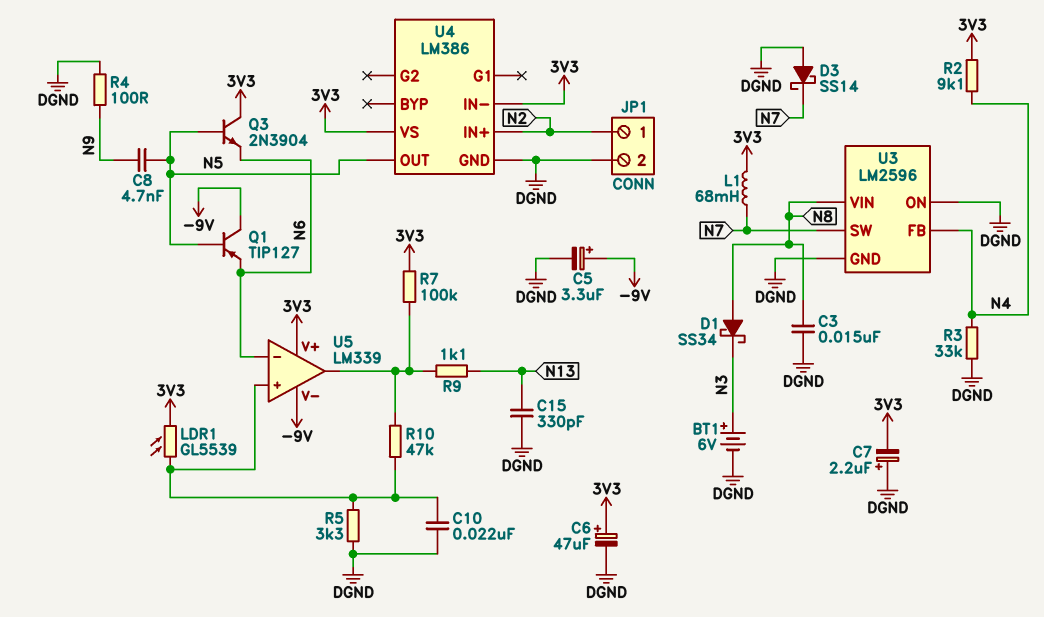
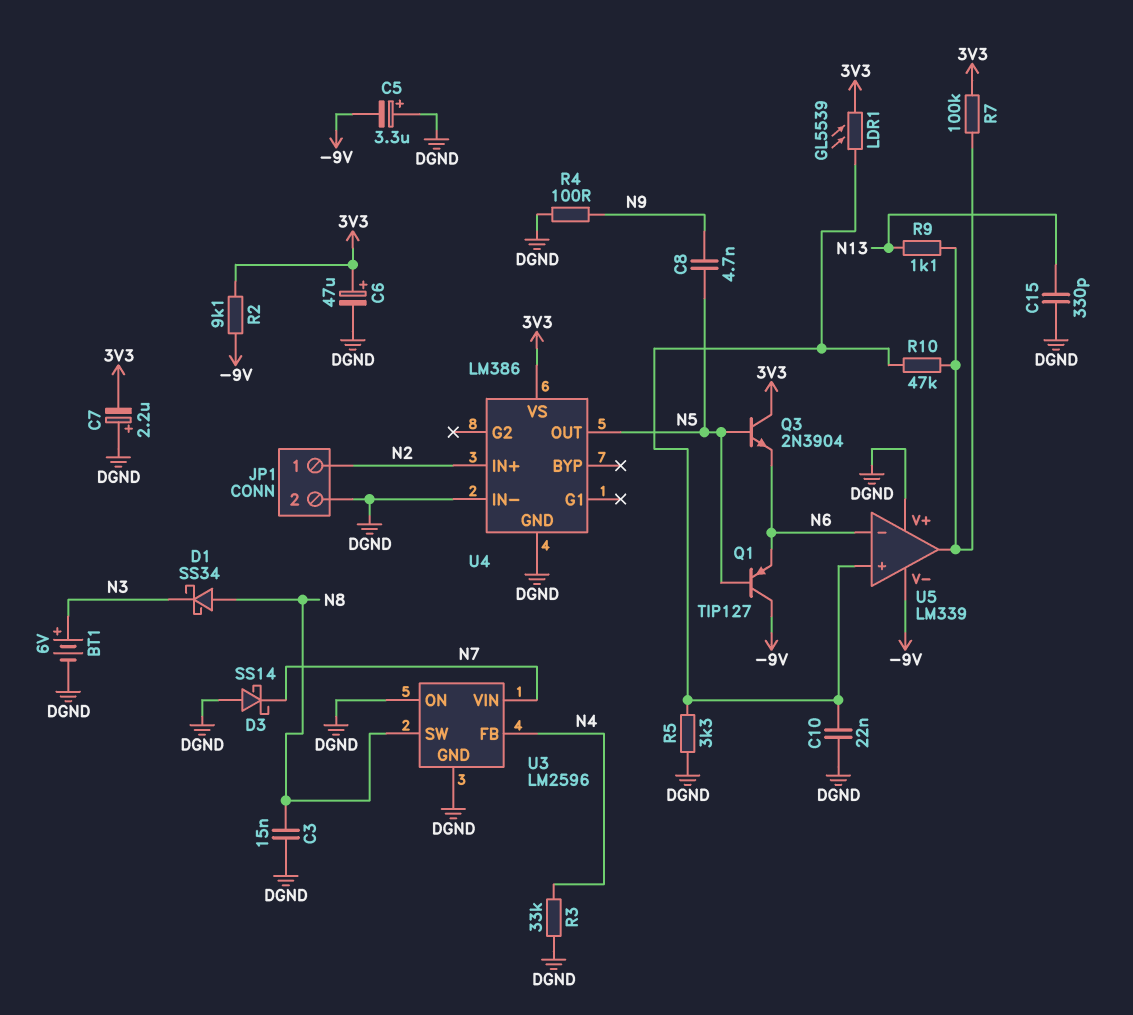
C5: 3.3uF (plus -9V, minus DGND) -> 3.3uF (plus DGND, minus -9V)
L1: 68mH (3V3, N7) -> none
R2: 9.1k (3V3, N4) -> 9.1k (-9V, 3V3)
U3 pin SW: N7 -> N8
U3 pin VIN: N8 -> N7
U4 pin IN-: 3V3 -> DGND
U5 pin V+: 3V3 -> DGND

